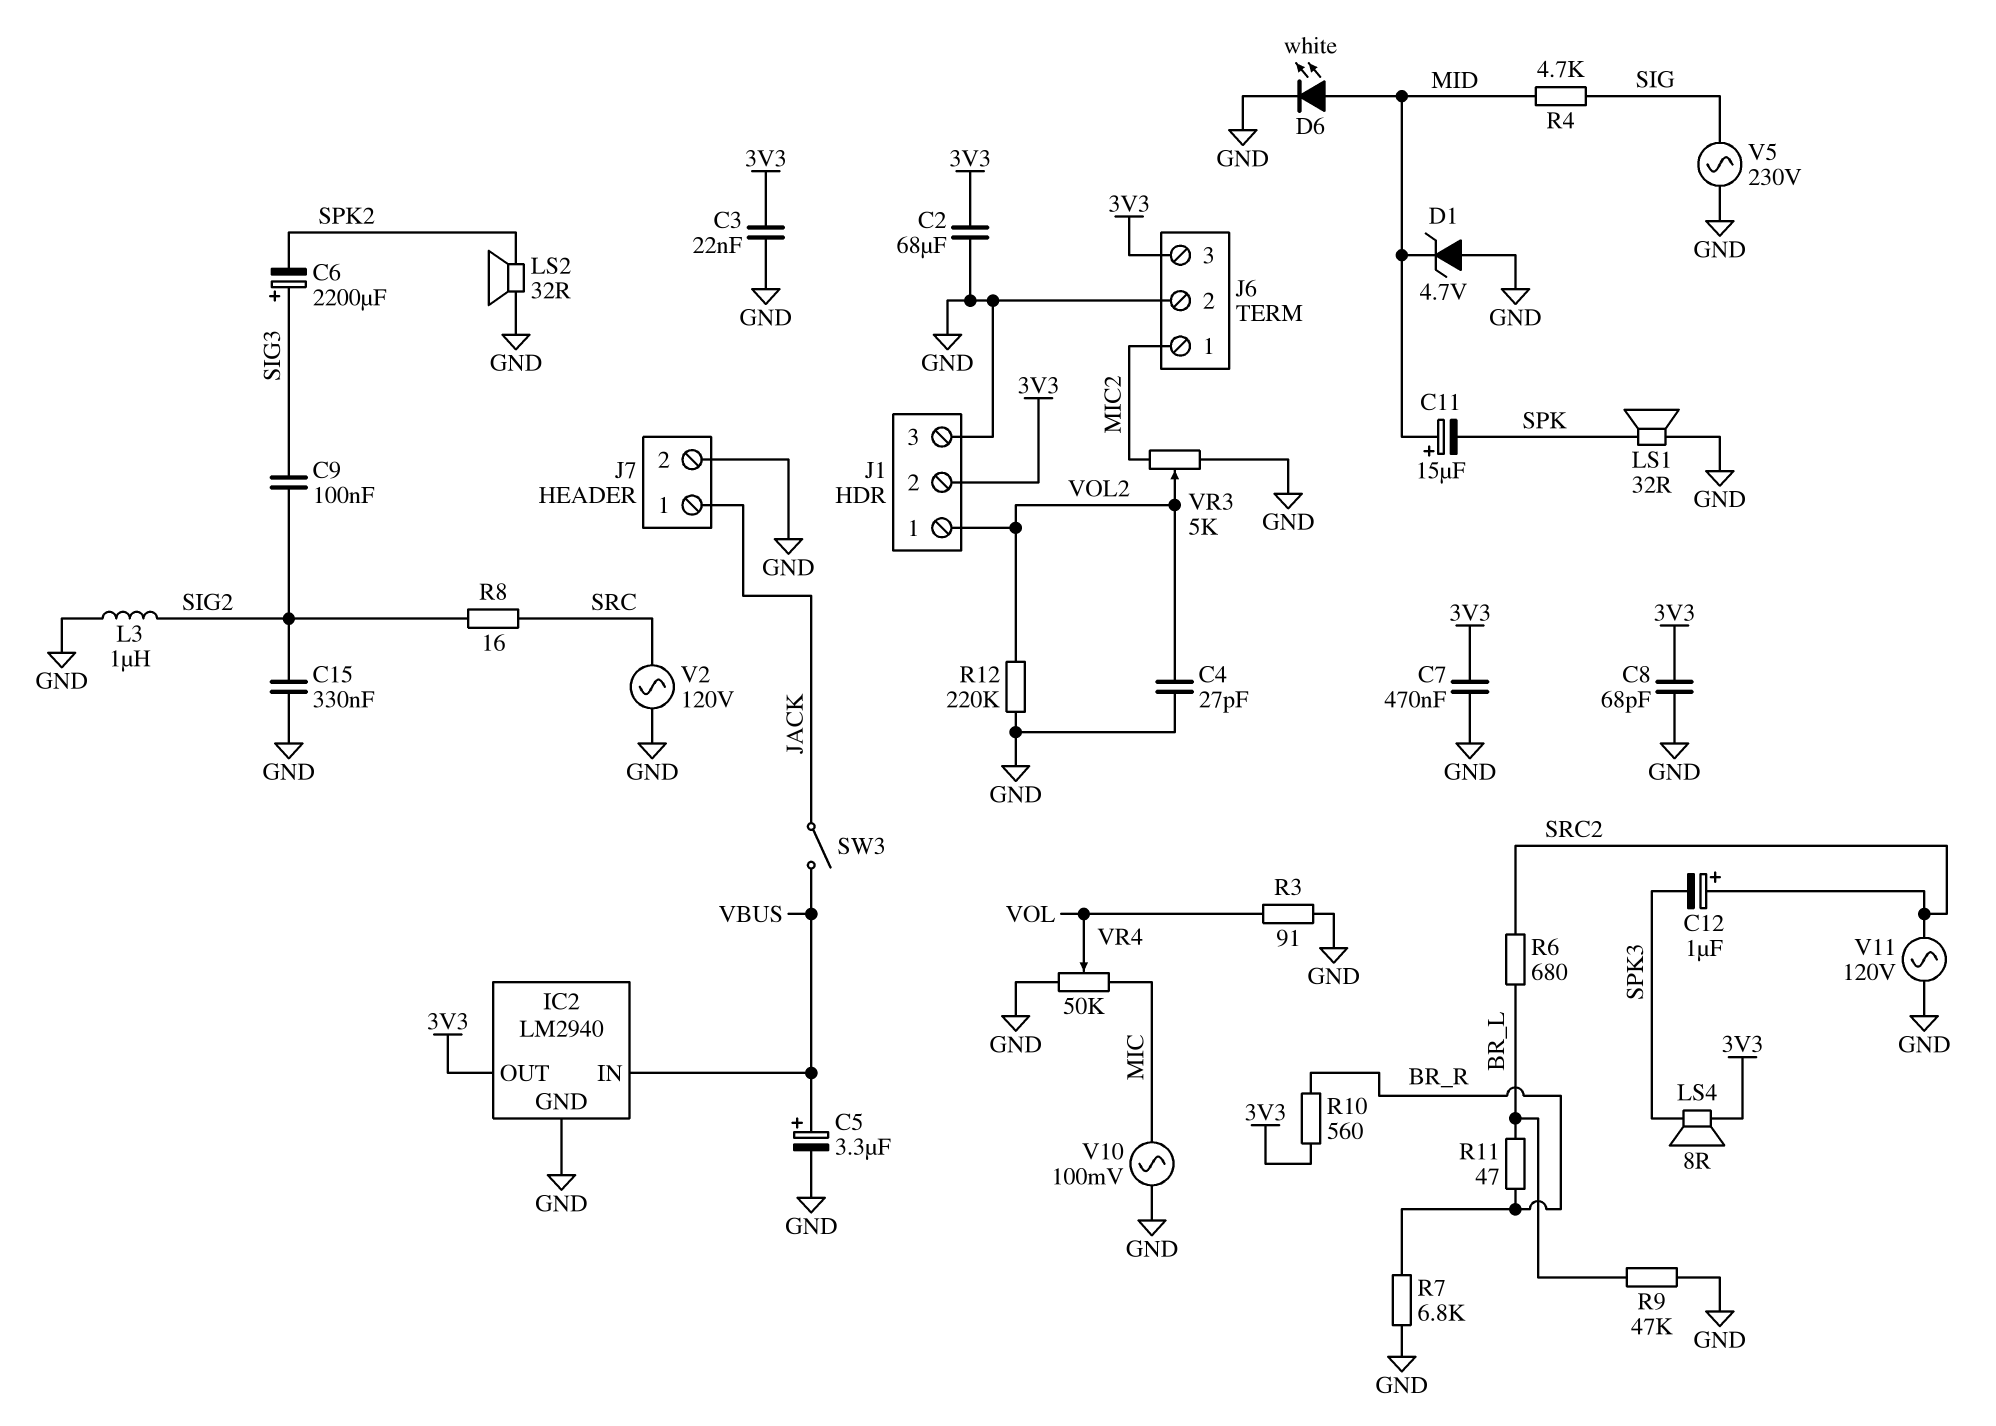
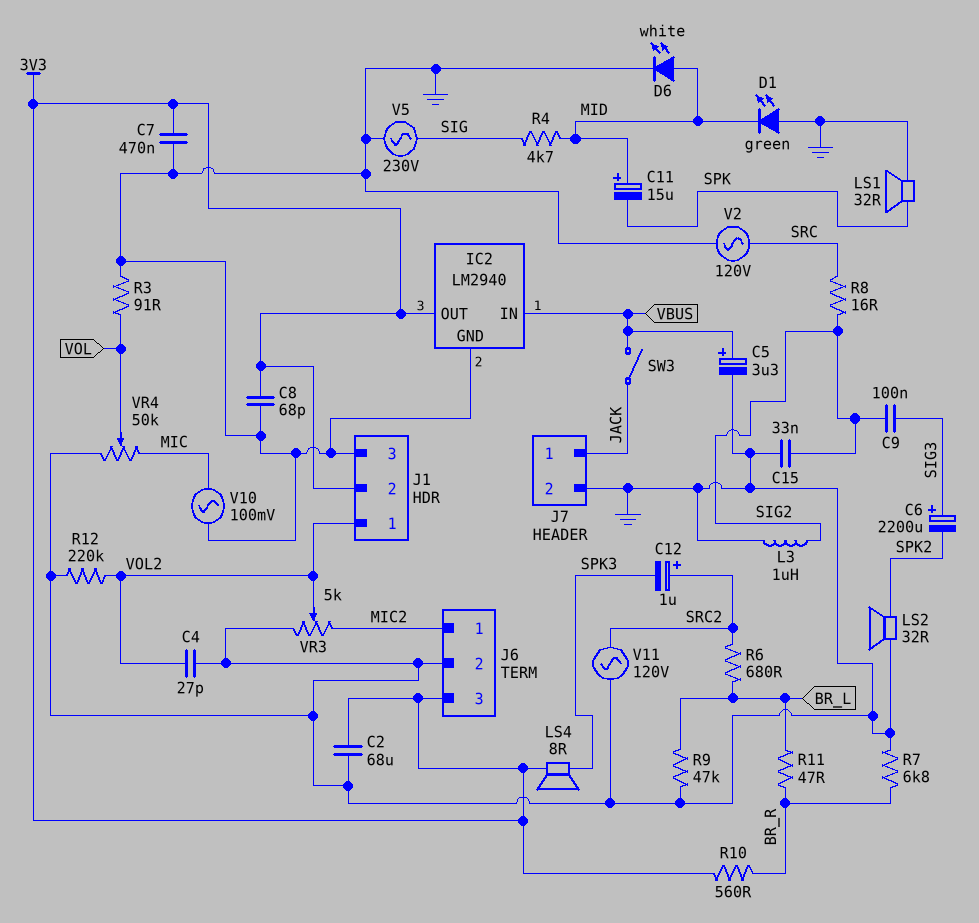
C3: 22nF (3V3, GND) -> none
C15: 330nF (GND, SIG2) -> 33nF (GND, SIG2)
D1: zener 4.7V (A GND, K MID) -> LED green (A GND, K MID)

